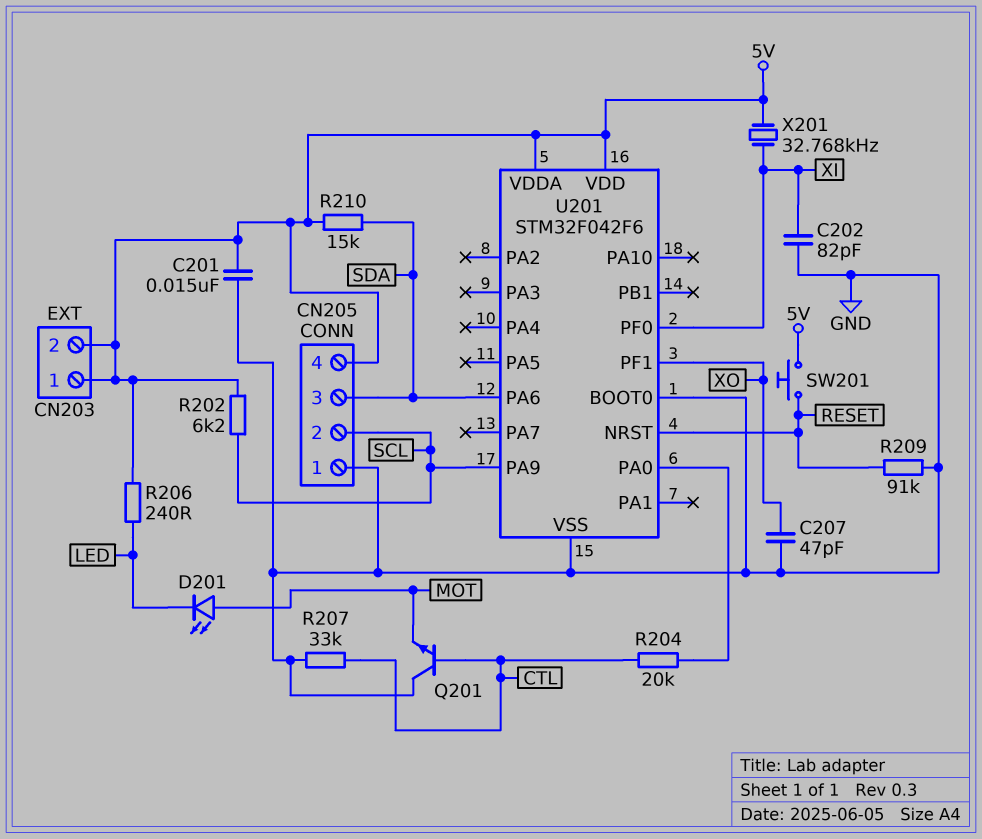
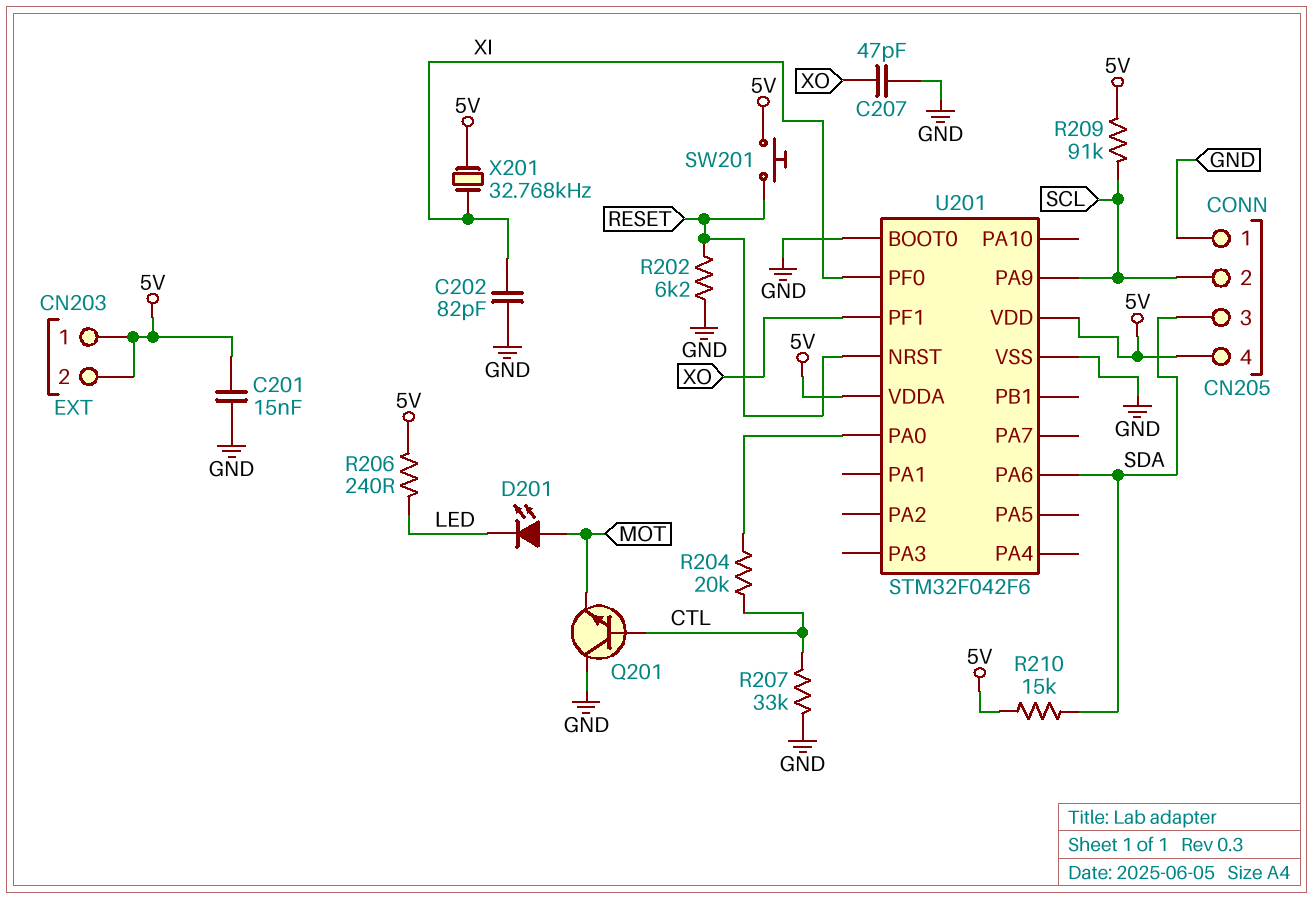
R202: 6.2k (5V, SCL) -> 6.2k (GND, RESET)
R209: 91k (GND, RESET) -> 91k (5V, SCL)

